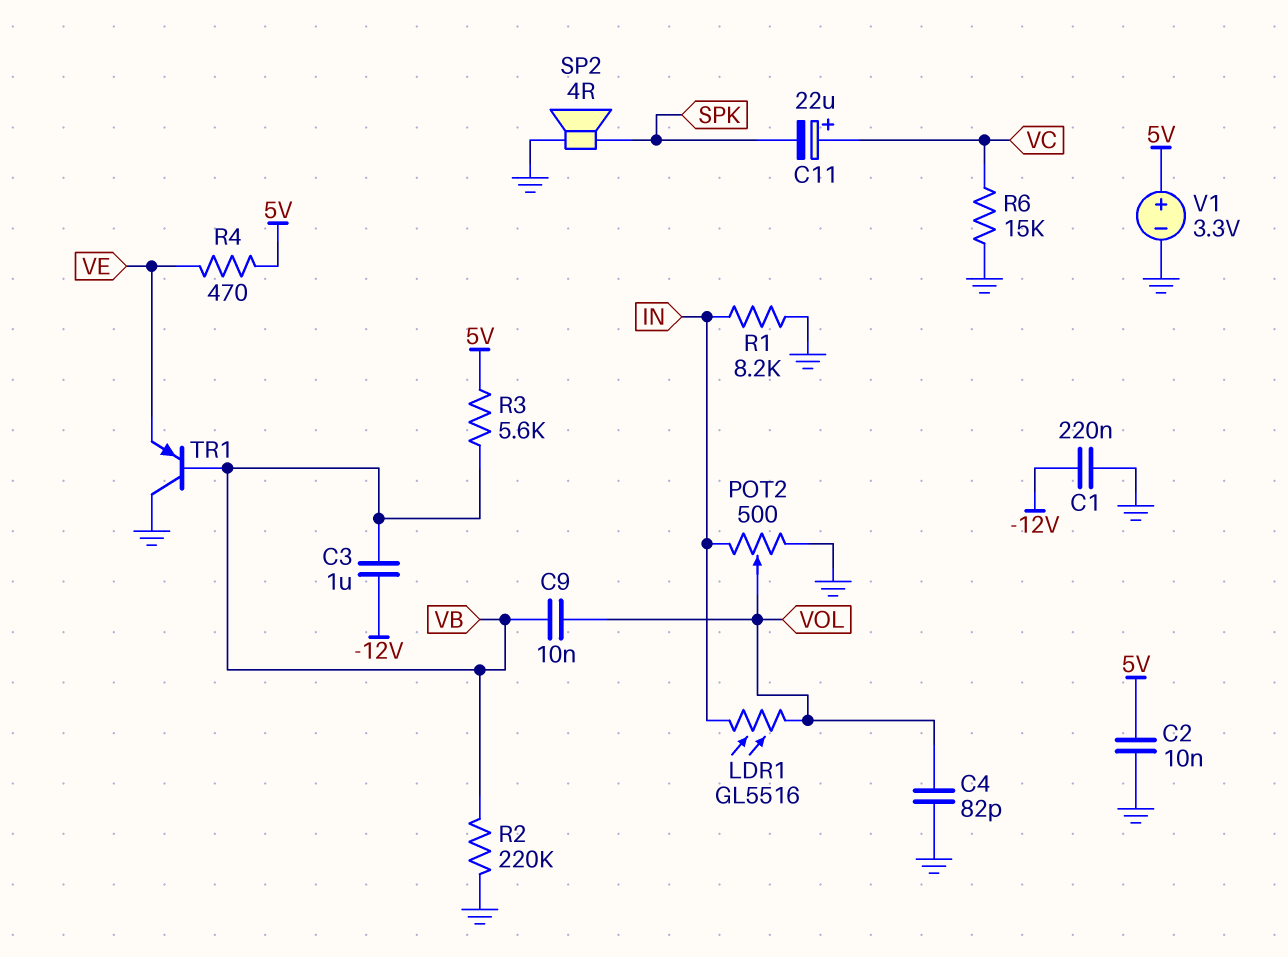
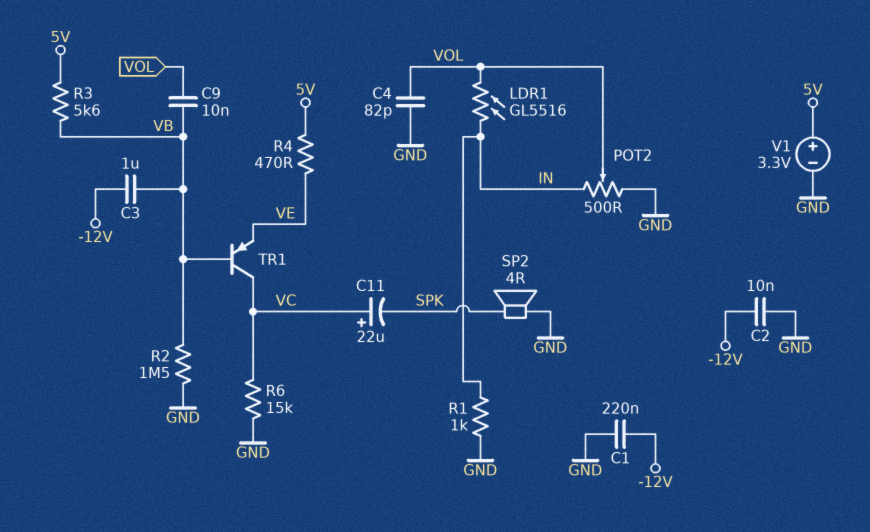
C2: 10nF (5V, GND) -> 10nF (-12V, GND)
R1: 8.2k (GND, IN) -> 1k (GND, IN)
R2: 220k (GND, VB) -> 1.5M (GND, VB)
TR1: PNP (B VB, C GND, E VE) -> PNP (B VB, C VC, E VE)

